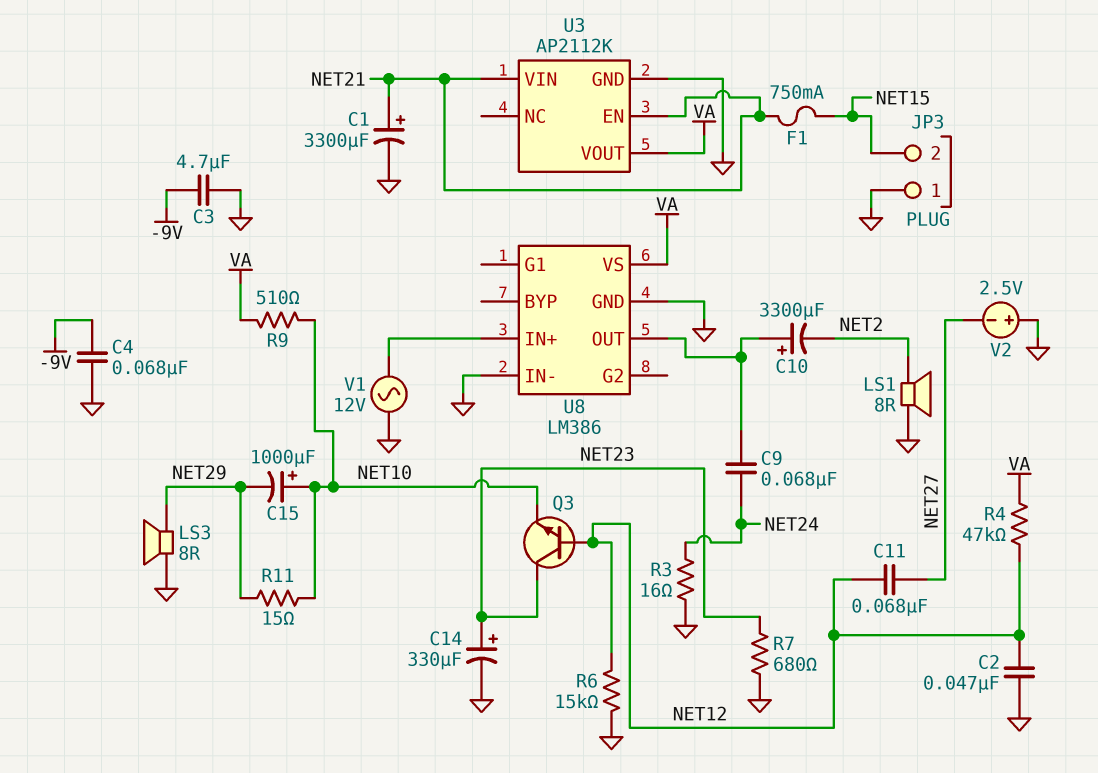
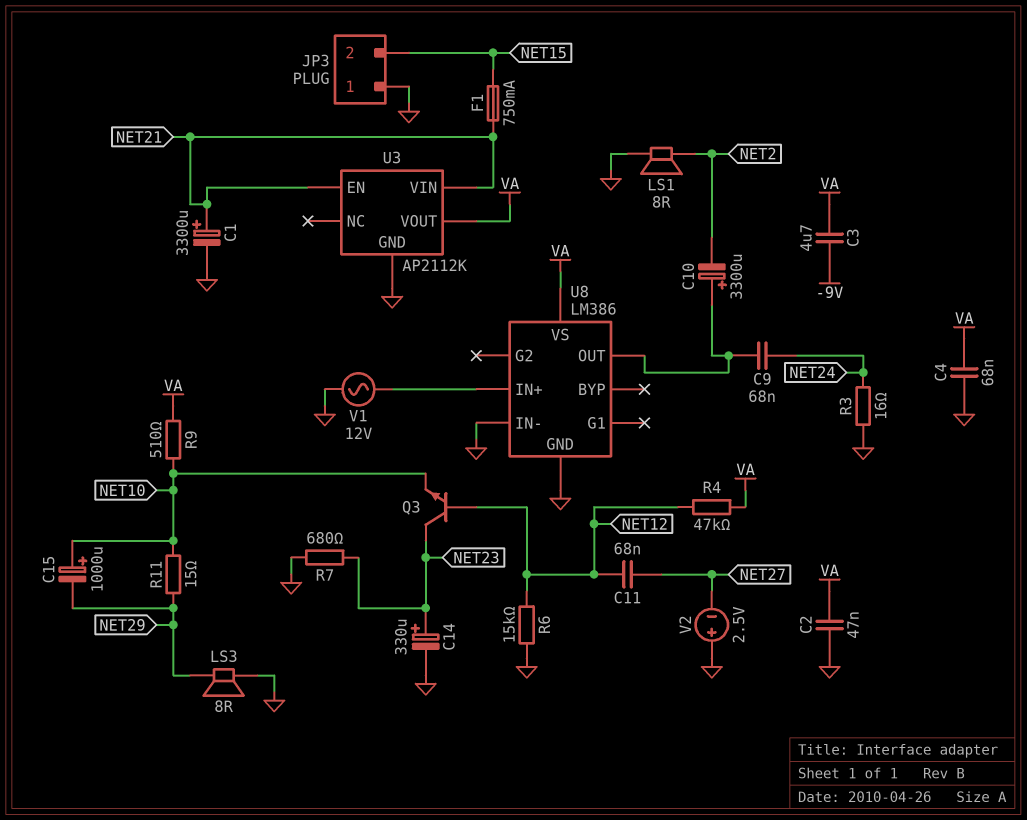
C2: 47nF (GND, NET12) -> 47nF (GND, VA)
C3: 4.7uF (-9V, GND) -> 4.7uF (-9V, VA)
C4: 68nF (-9V, GND) -> 68nF (GND, VA)

